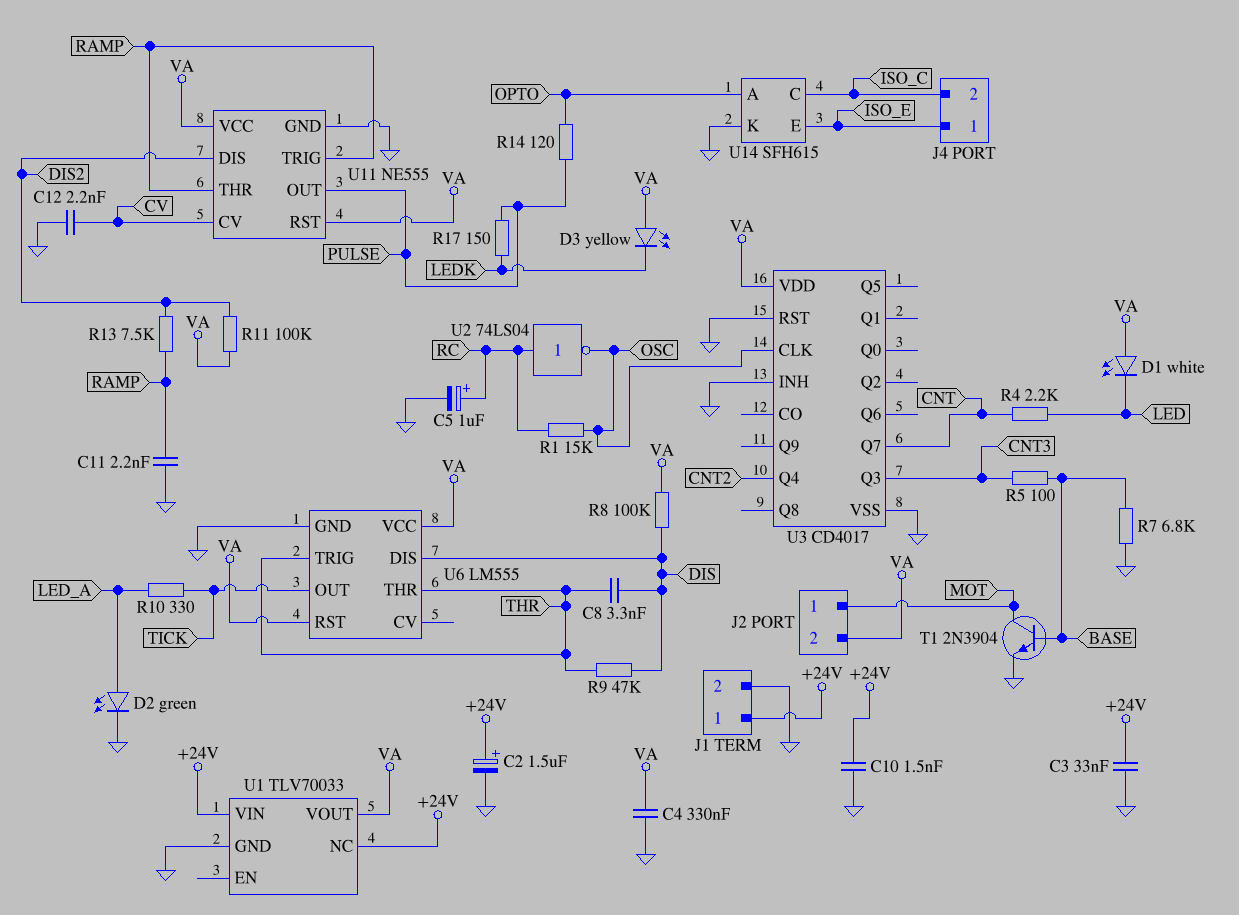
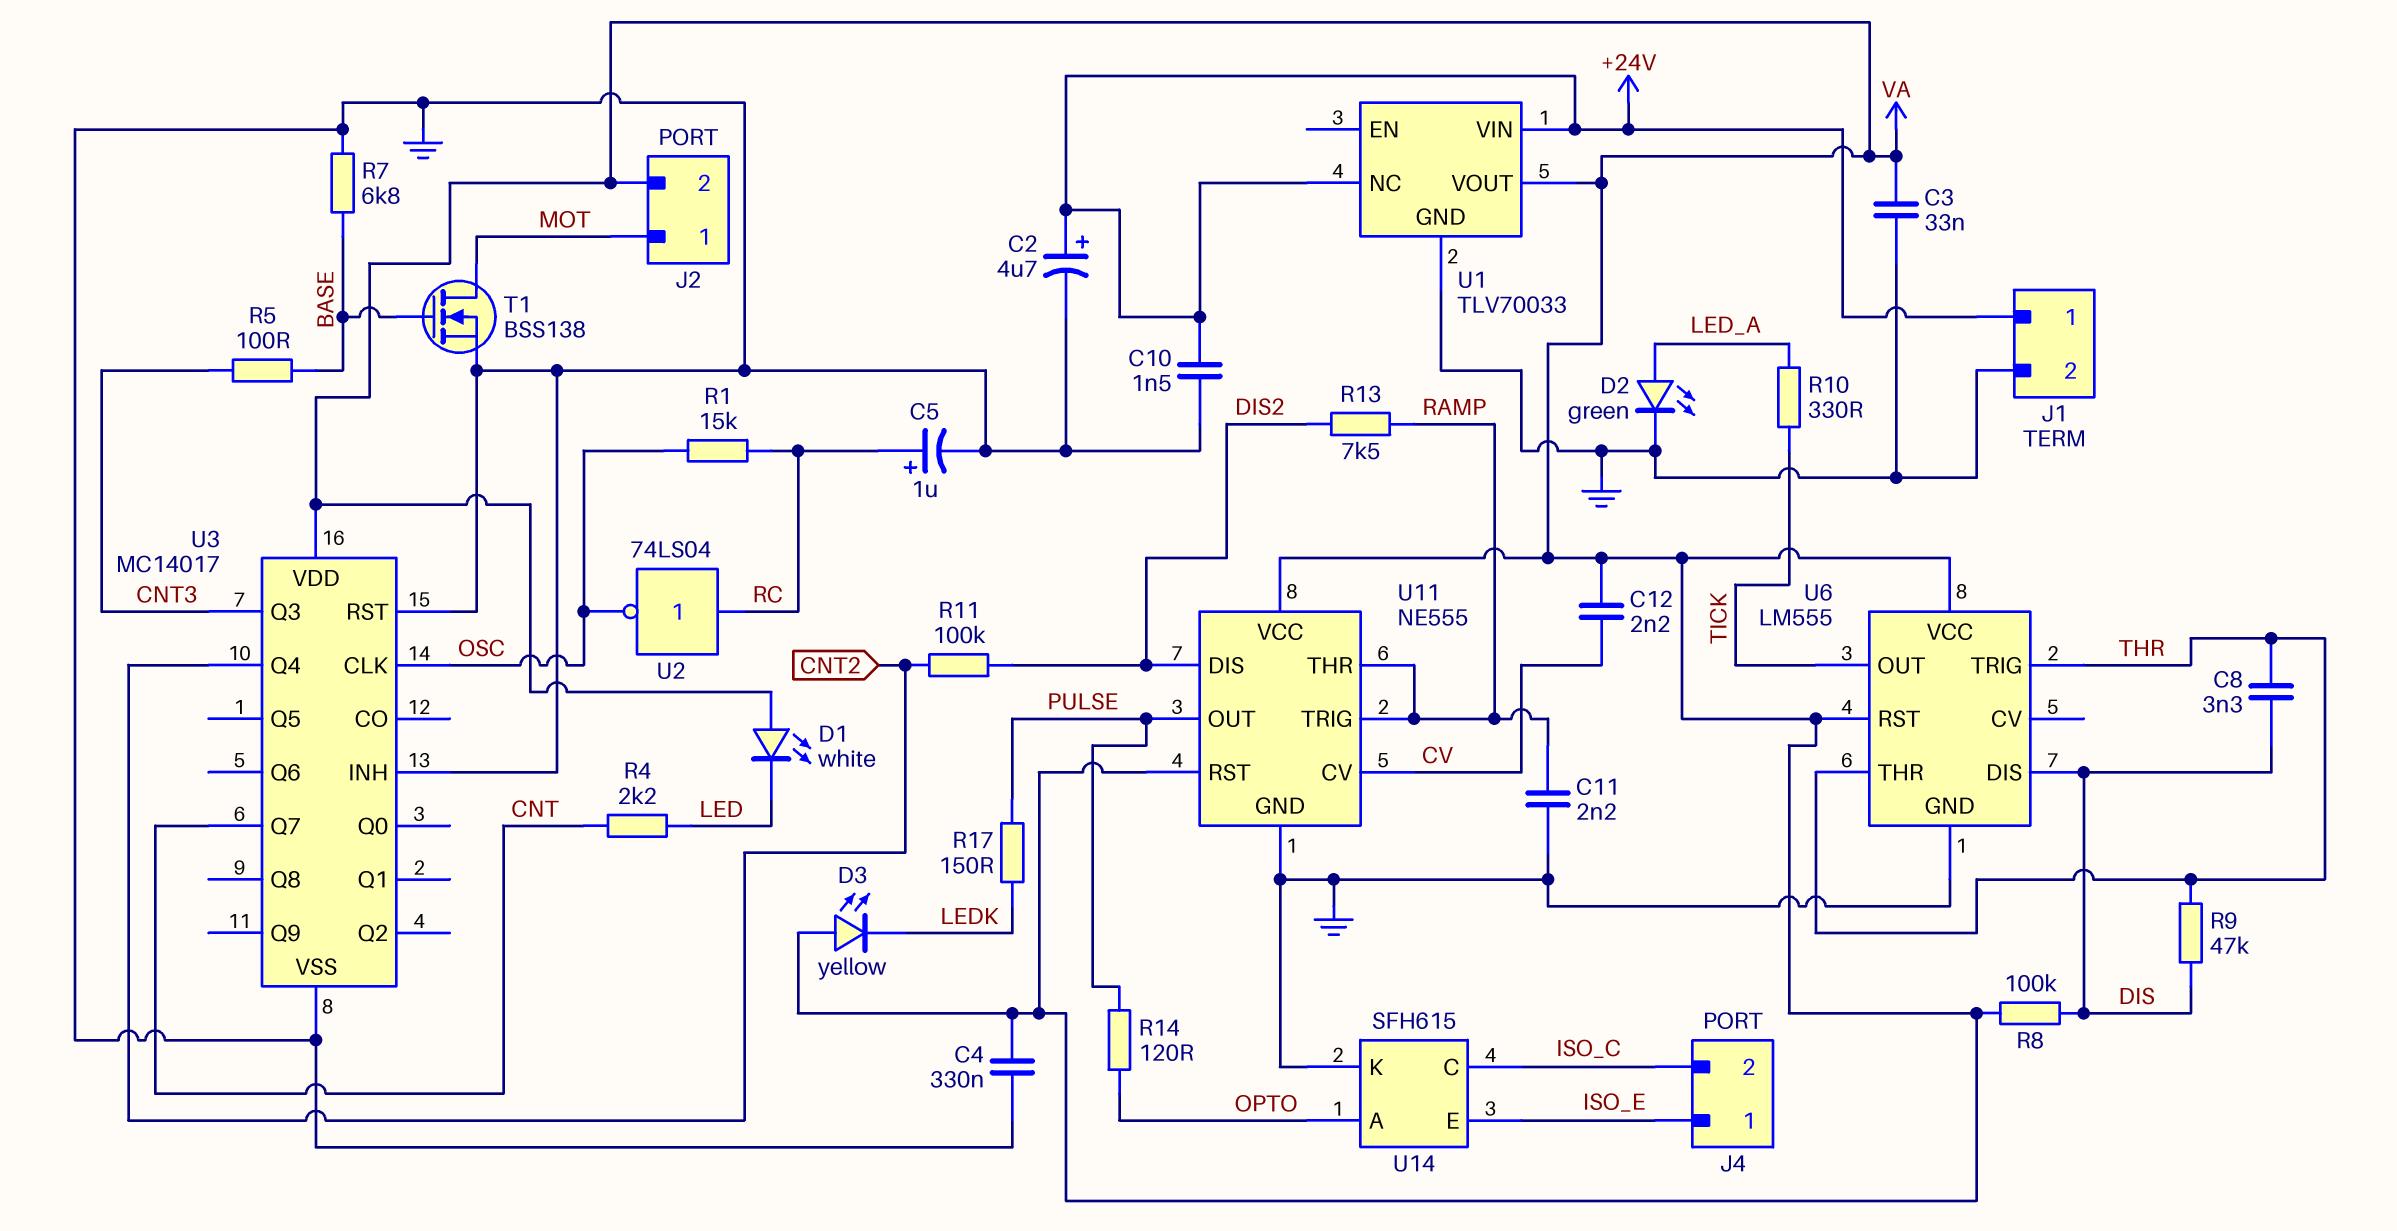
C2: 1.5uF (plus +24V, minus GND) -> 4.7uF (plus +24V, minus GND)
C3: 33nF (+24V, GND) -> 33nF (GND, VA)
C12: 2.2nF (CV, GND) -> 2.2nF (CV, VA)
R11: 100k (DIS2, VA) -> 100k (CNT2, DIS2)
T1: NPN 2N3904 (B BASE, C MOT, E GND) -> NMOS BSS138 (G BASE, D MOT, S GND)
U3: CD4017 -> MC14017

